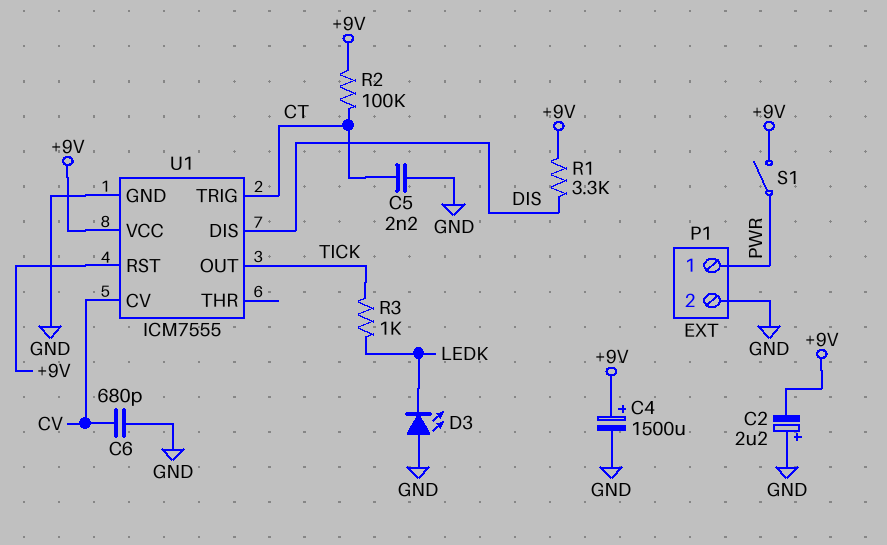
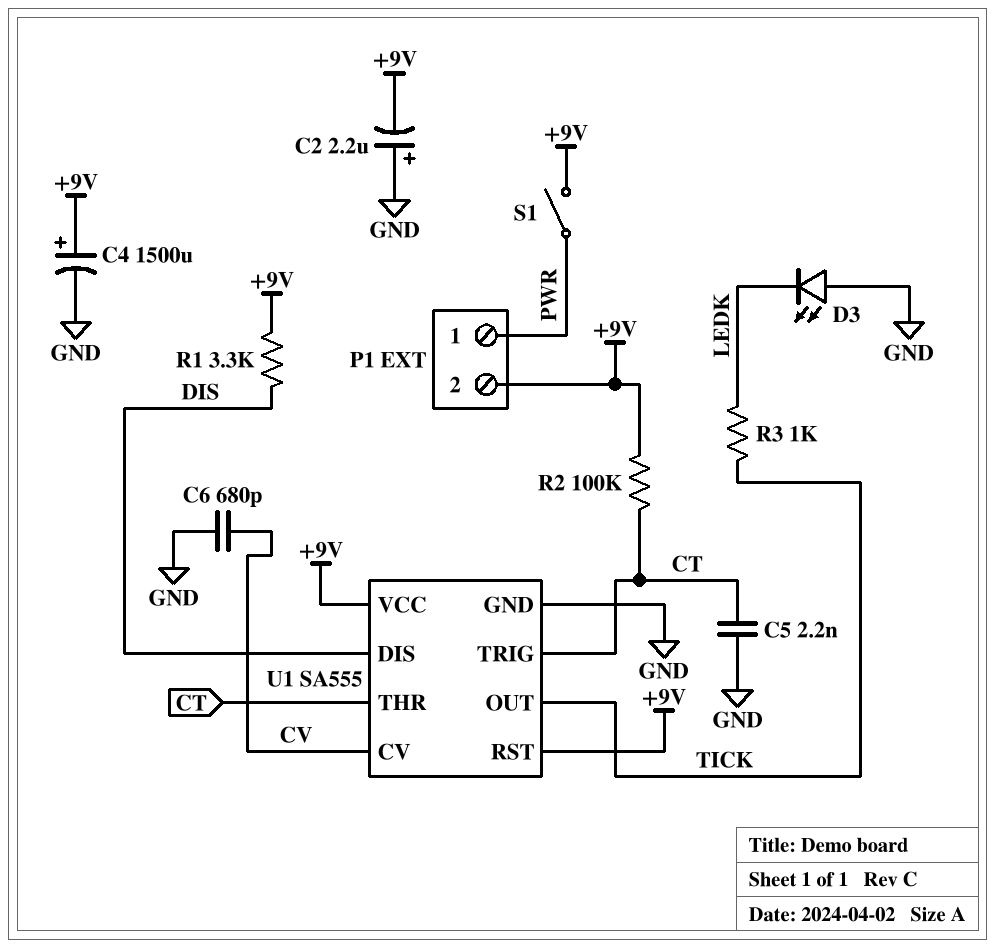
P1 pin 2: GND -> +9V
U1: ICM7555 -> SA555
U1 pin THR: none -> CT

